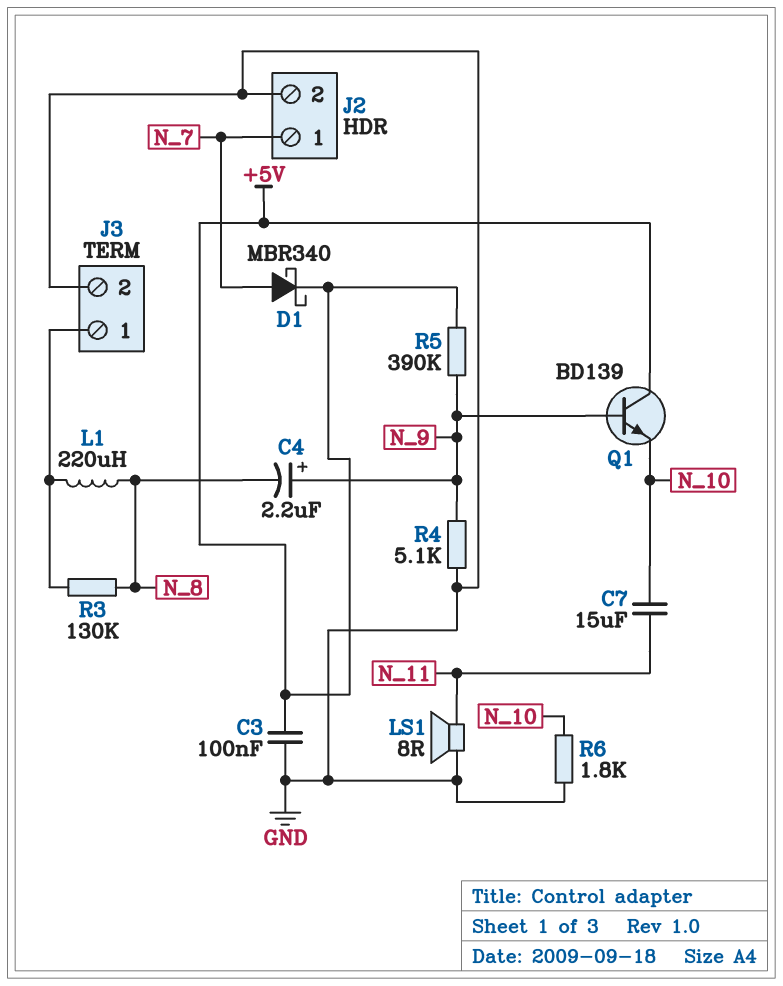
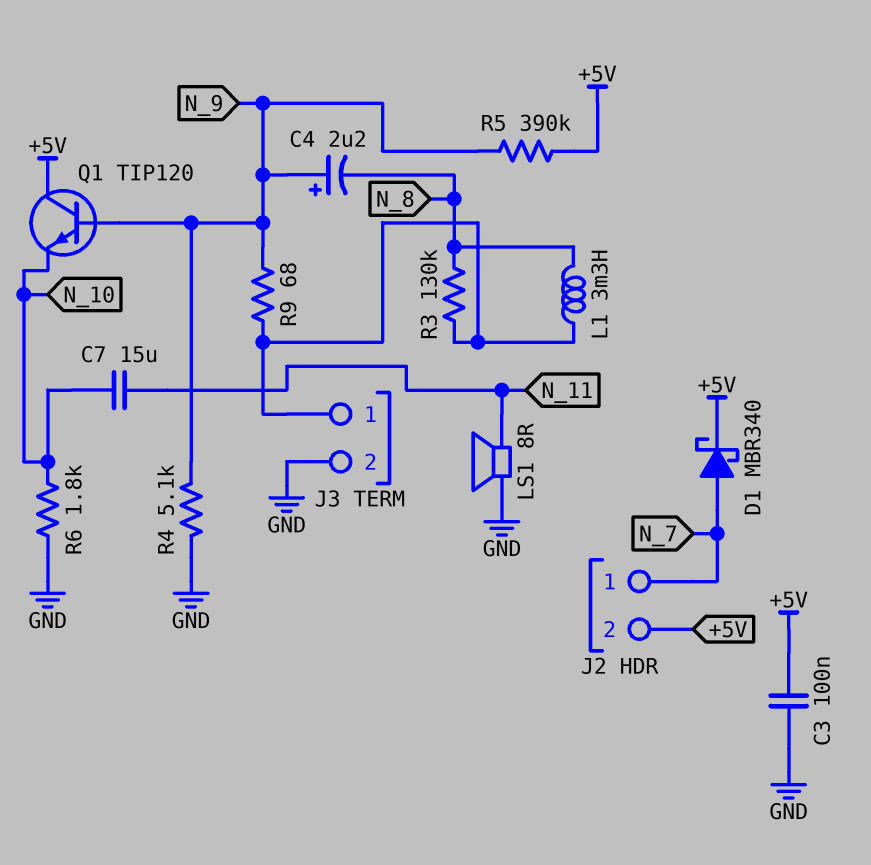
J2 pin 2: GND -> +5V
L1: 220uH (J3/1, N_8) -> 3.3mH (J3/1, N_8)
Q1: NPN BD139 (B N_9, C +5V, E N_10) -> NPN TIP120 (B N_9, C +5V, E N_10)
R9: none -> 68 (J3/1, N_9)

